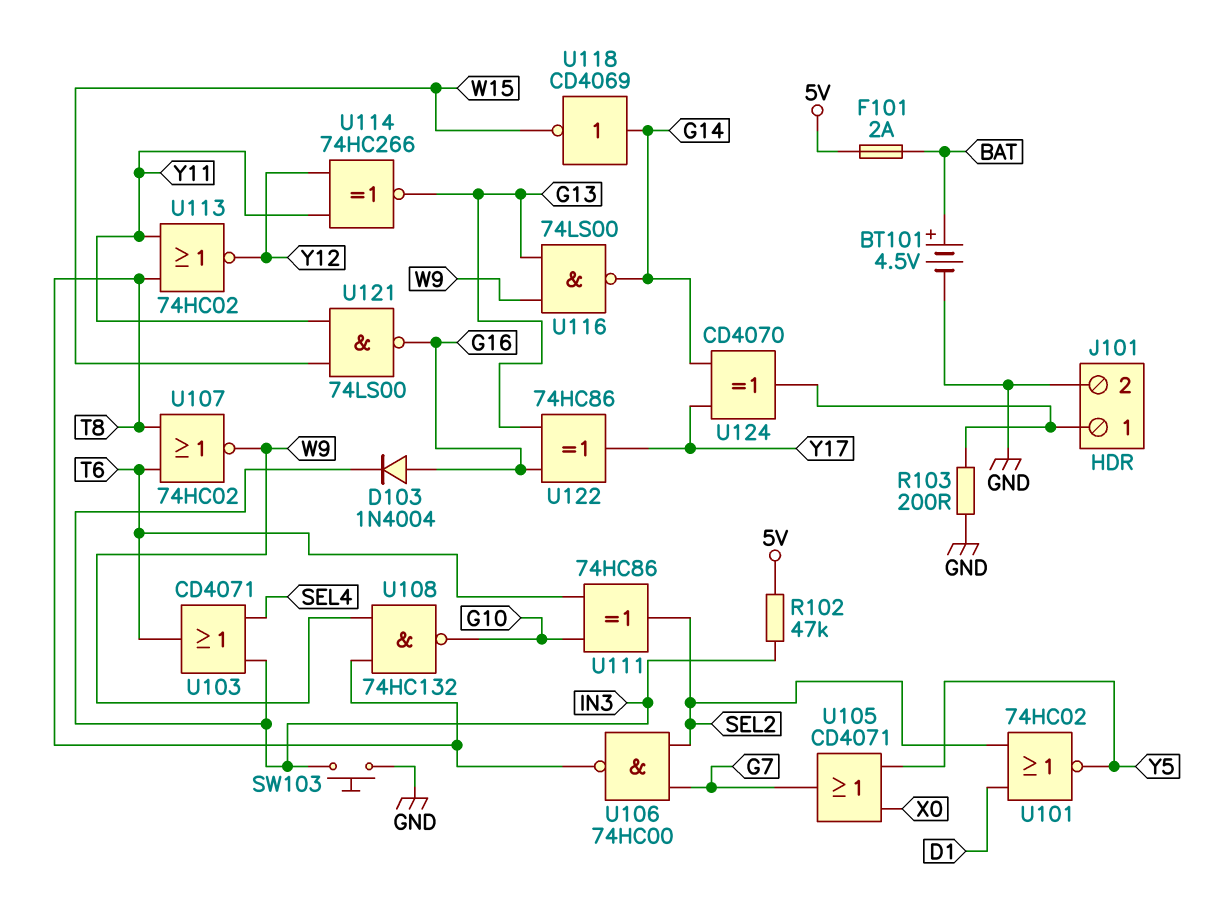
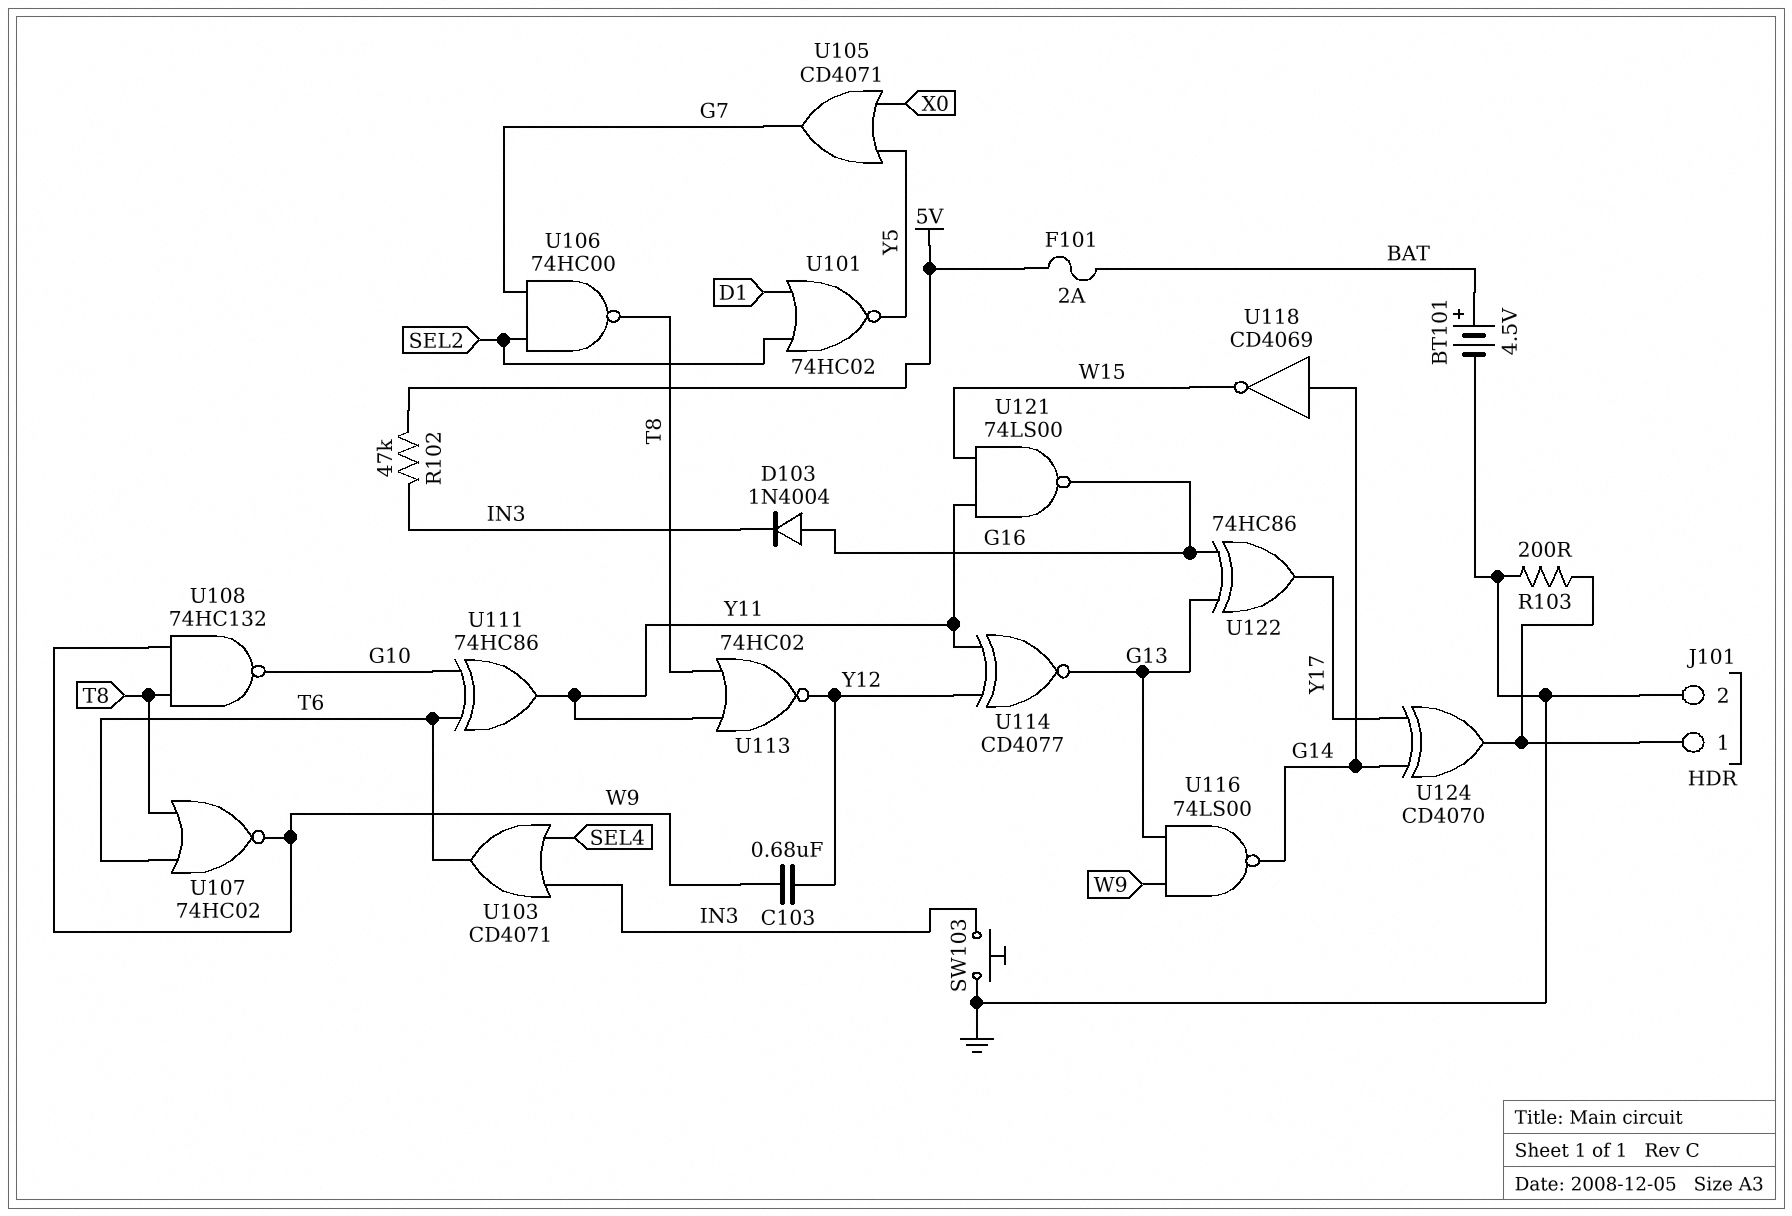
C103: none -> 680nF (W9, Y12)
U111: XOR 74HC86 (in G10, in T6, out SEL2) -> XOR 74HC86 (in G10, in T6, out Y11)
U114: XNOR 74HC266 (in Y11, in Y12, out G13) -> XNOR CD4077 (in Y11, in Y12, out G13)

